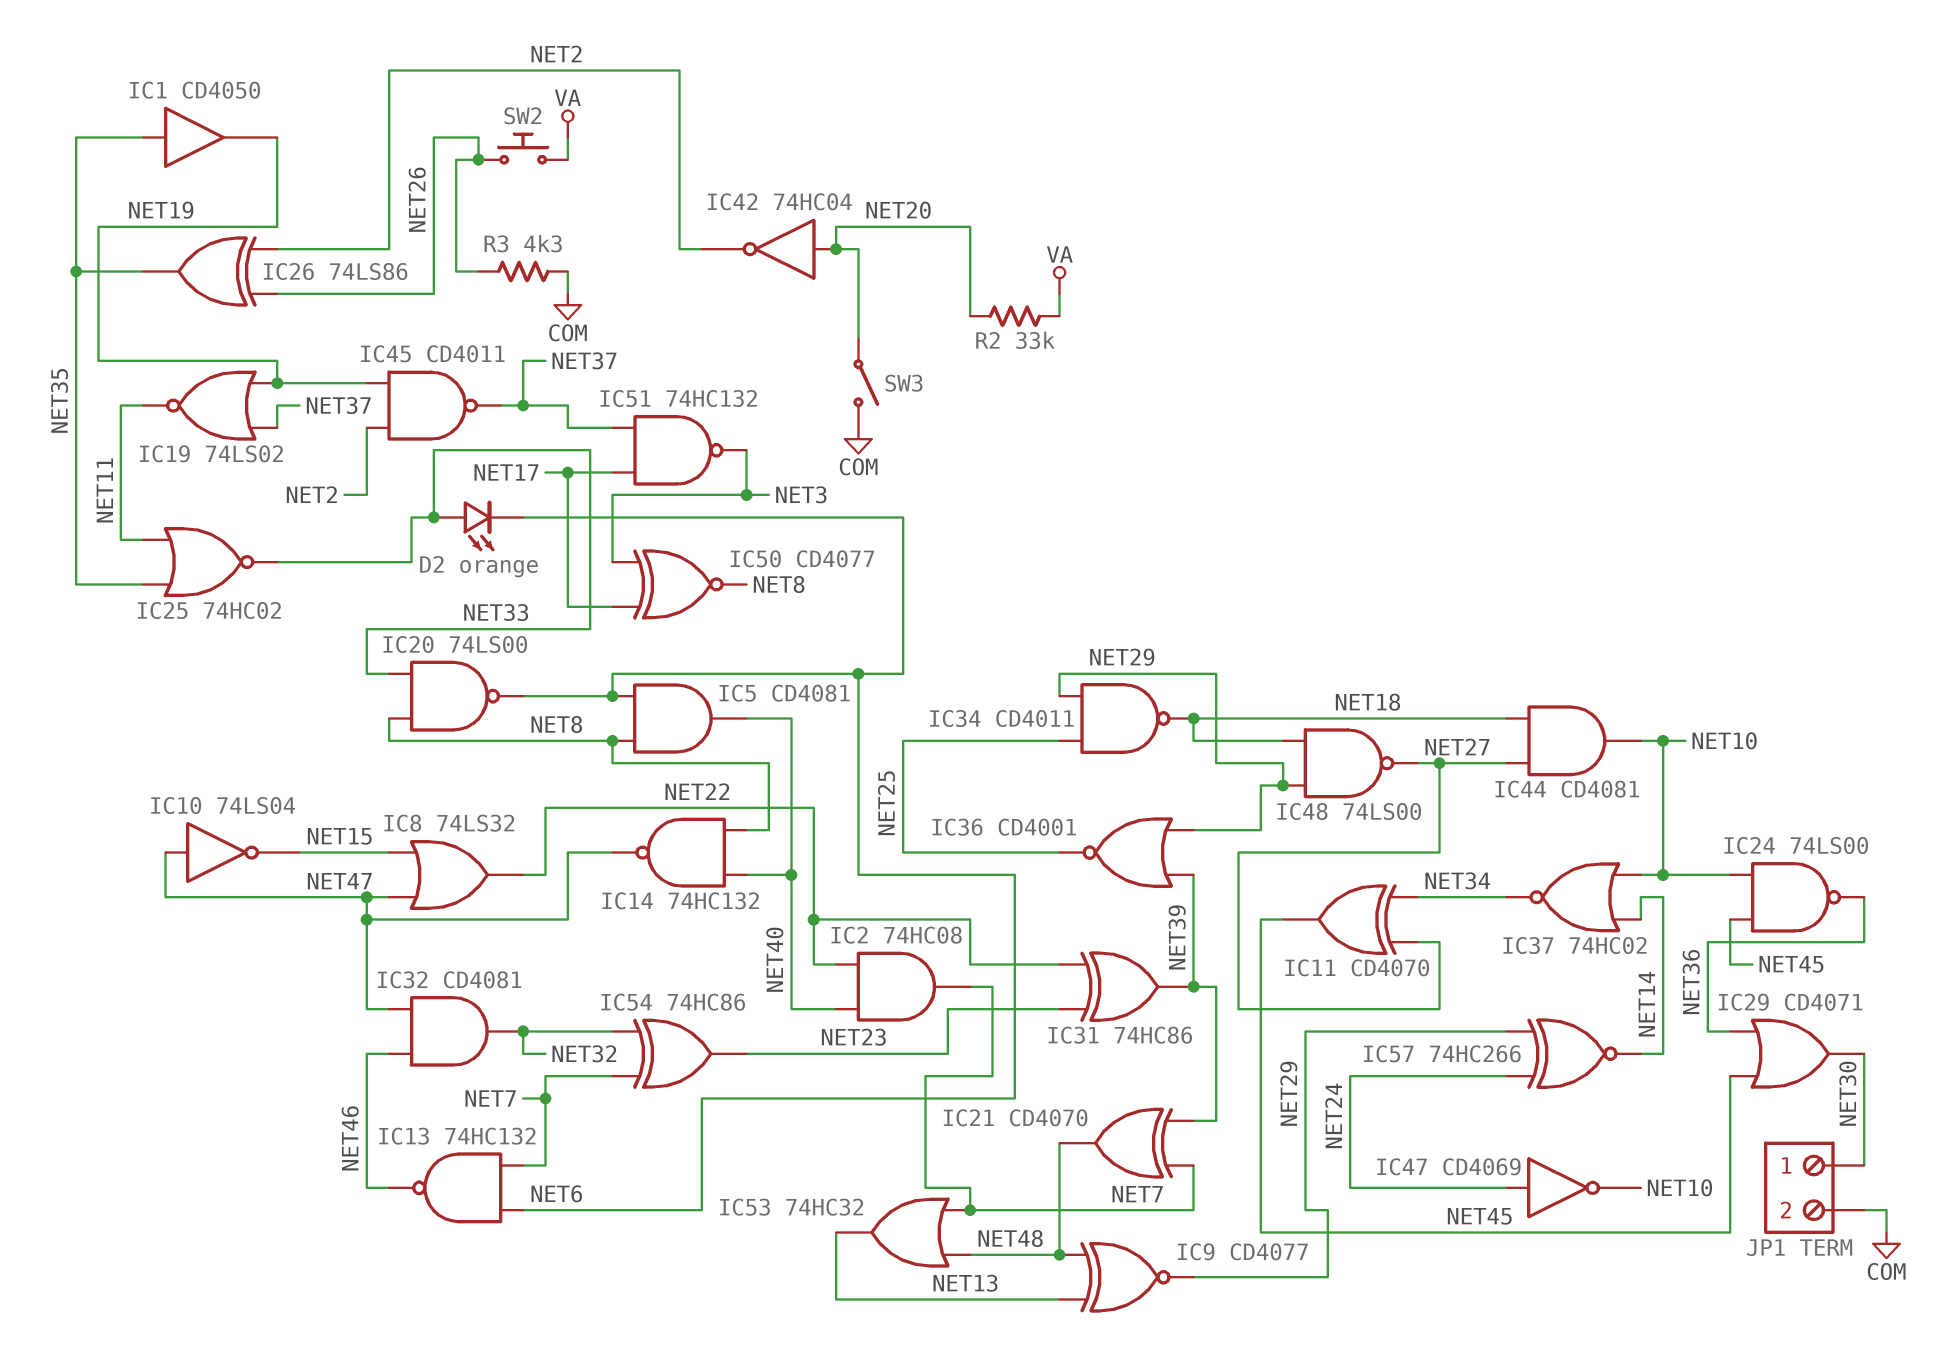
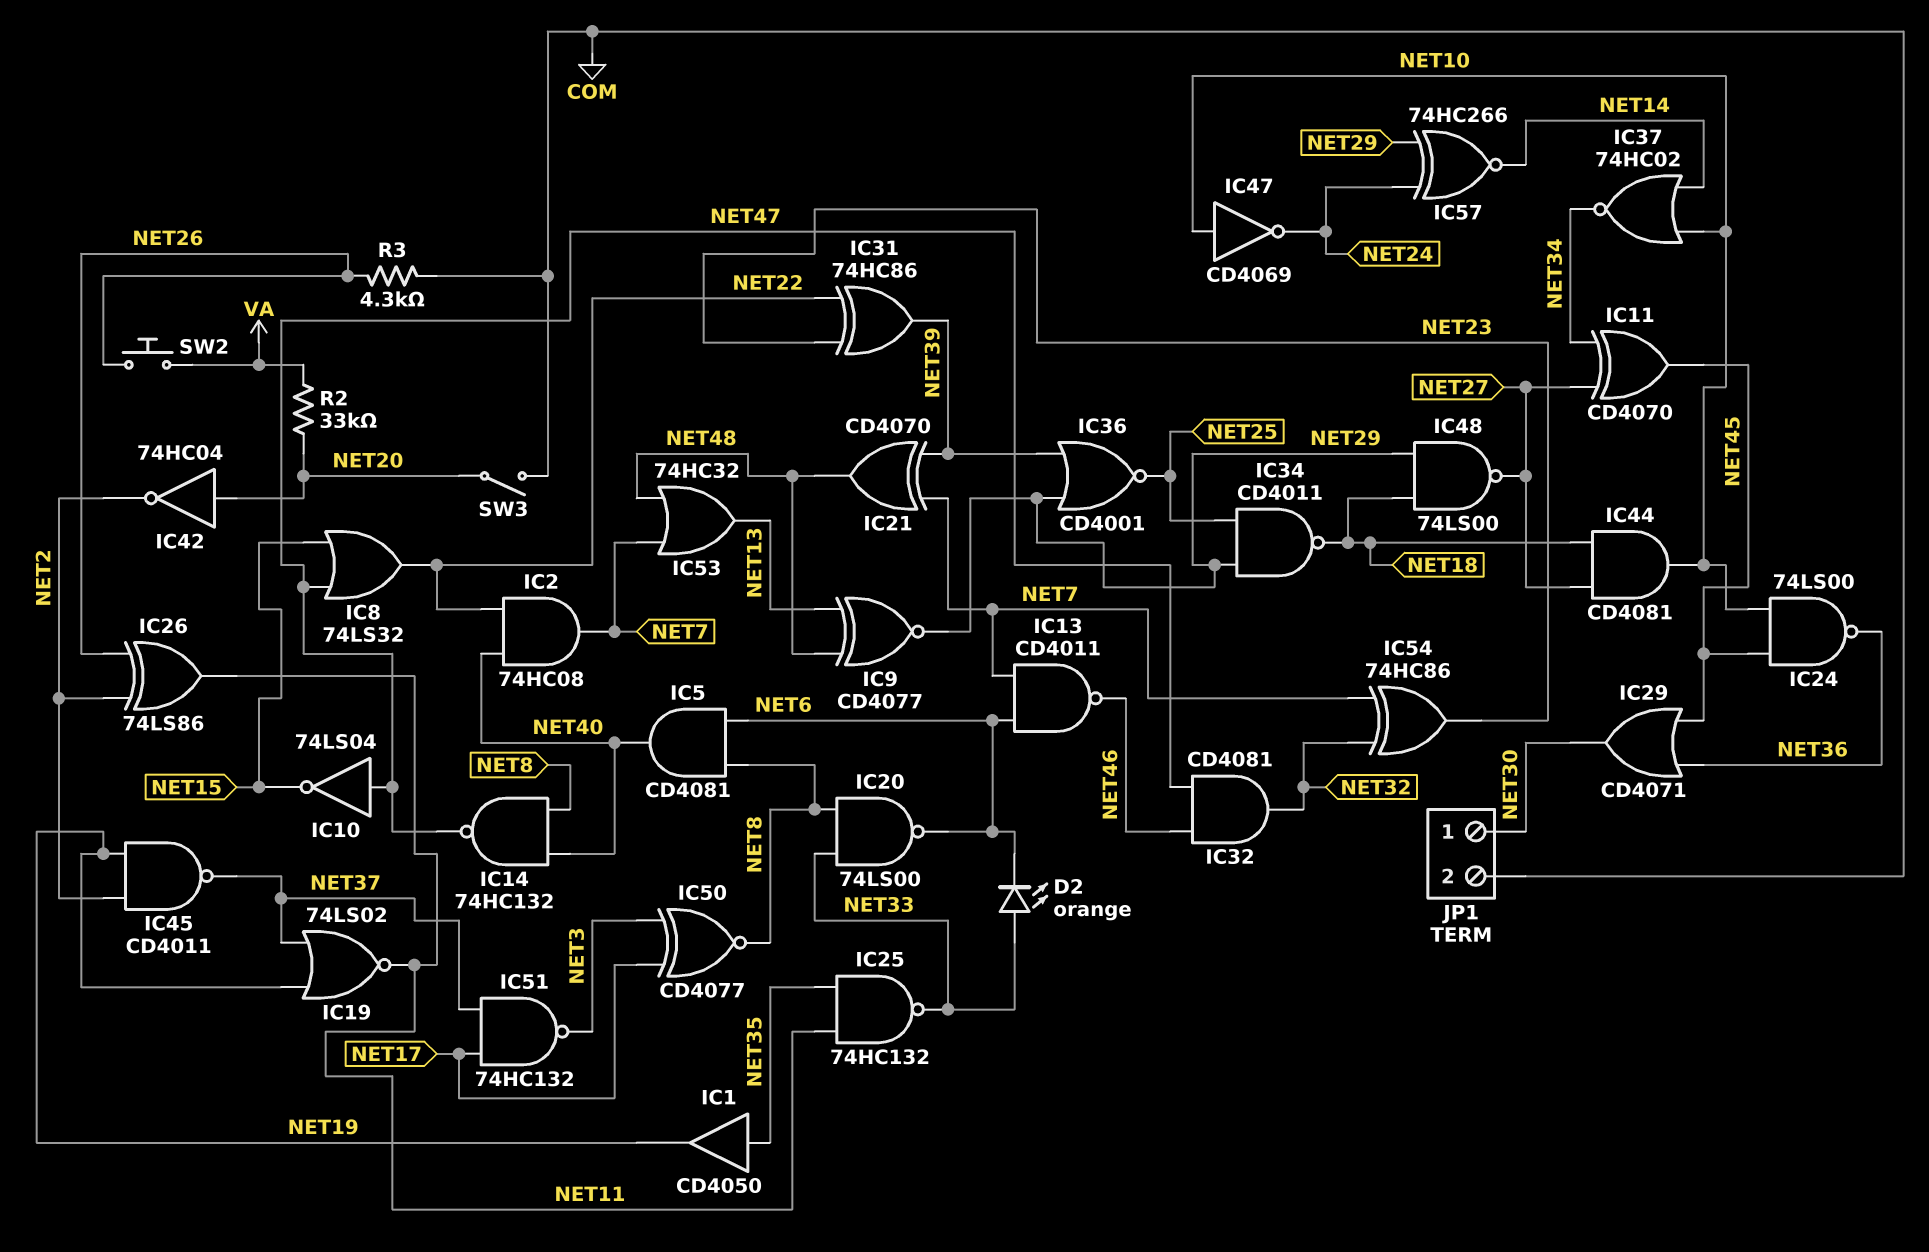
IC13: NAND 74HC132 (in NET6, in NET7, out NET46) -> NAND CD4011 (in NET6, in NET7, out NET46)
IC25: NOR 74HC02 (in NET11, in NET35, out NET33) -> NAND 74HC132 (in NET11, in NET35, out NET33)
IC26: XOR 74LS86 (in NET2, in NET26, out NET35) -> XOR 74LS86 (in NET2, in NET26, out NET11)
IC47: NOT CD4069 (in NET24, out NET10) -> NOT CD4069 (in NET10, out NET24)

